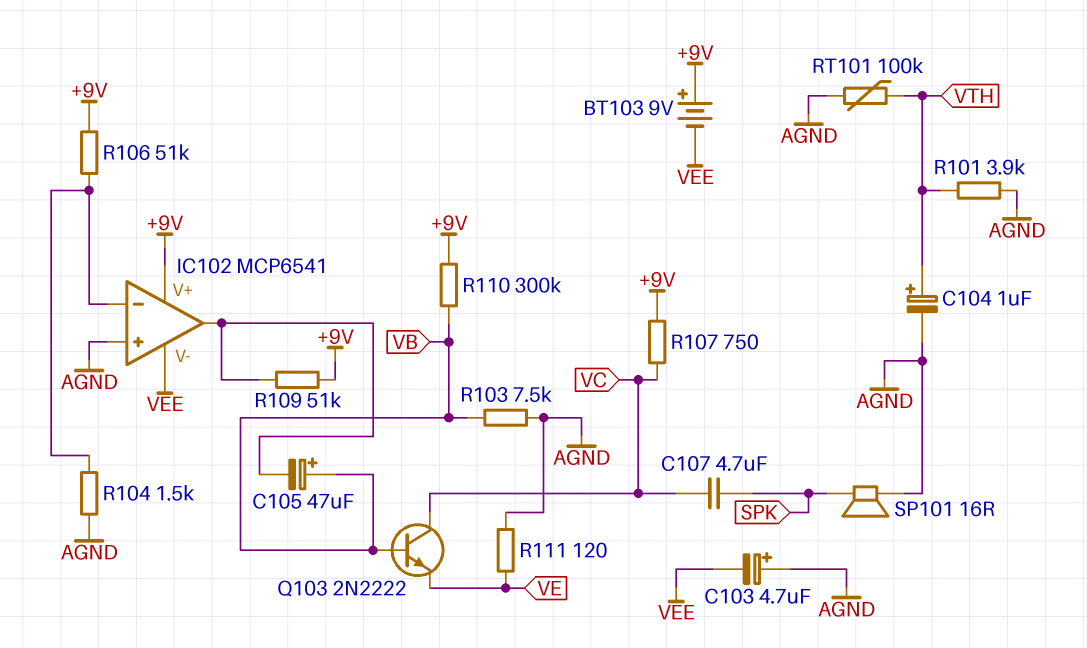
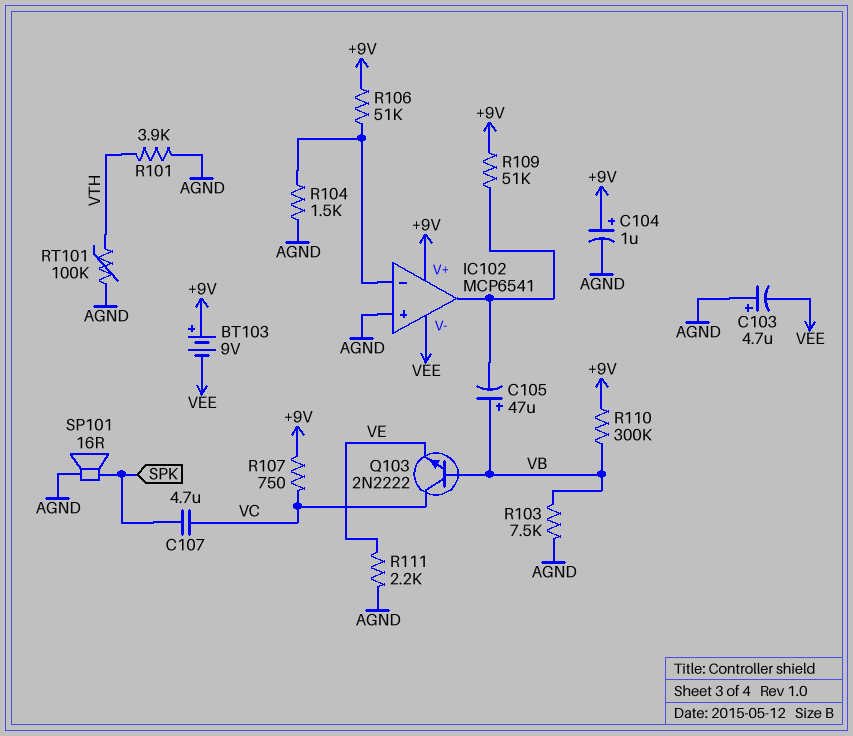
C104: 1uF (plus VTH, minus AGND) -> 1uF (plus +9V, minus AGND)
R111: 120 (AGND, VE) -> 2.2k (AGND, VE)

